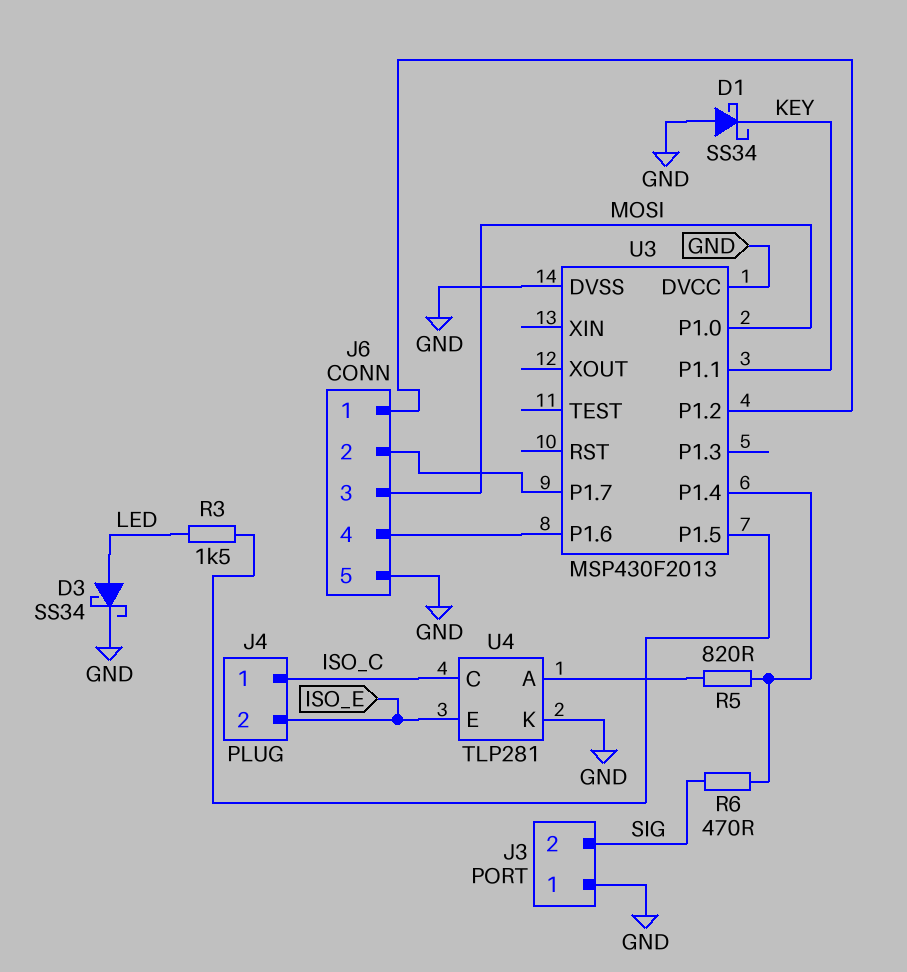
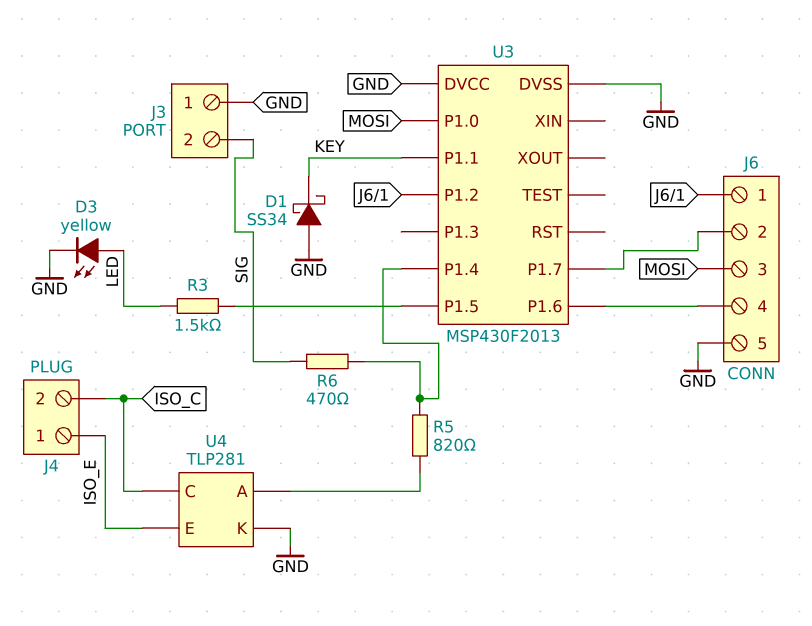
D3: schottky SS34 (A LED, K GND) -> LED yellow (A LED, K GND)
J4 pin 1: ISO_C -> ISO_E
J4 pin 2: ISO_E -> ISO_C

